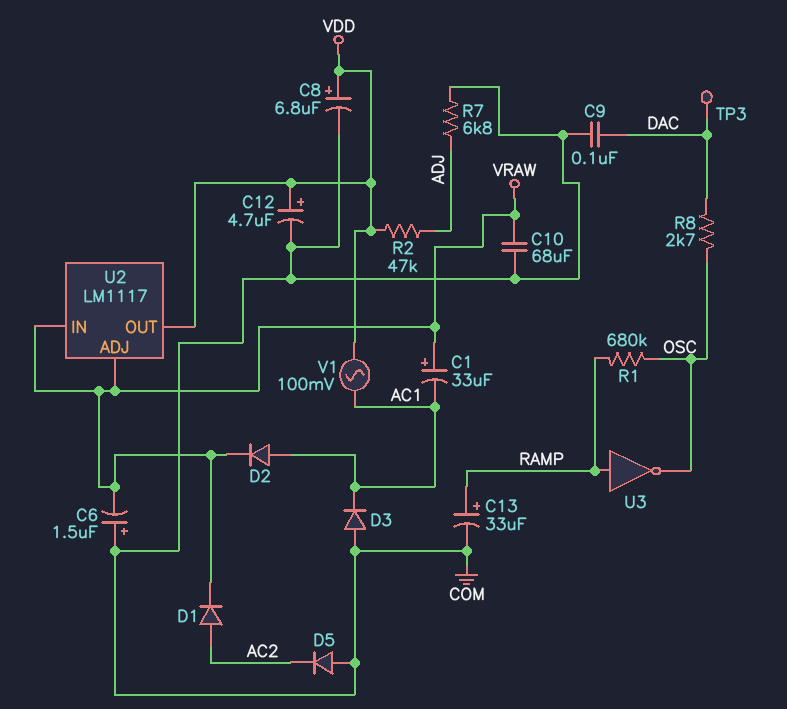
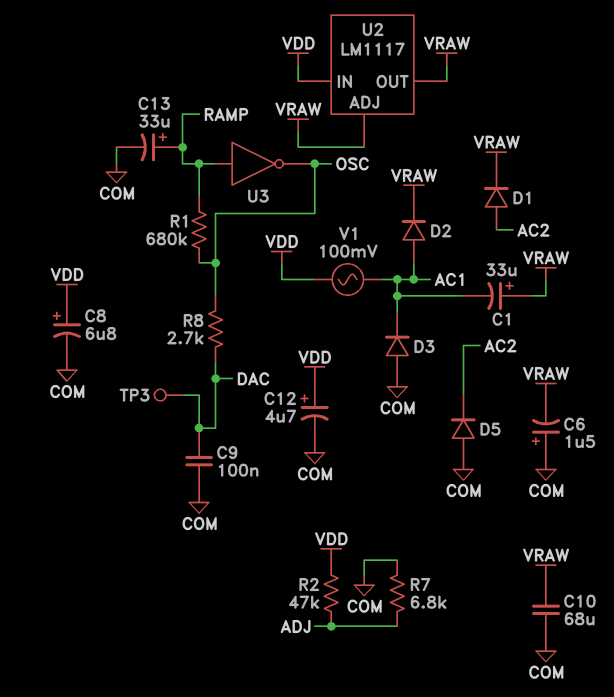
U2 pin IN: VRAW -> VDD
U2 pin OUT: VDD -> VRAW

